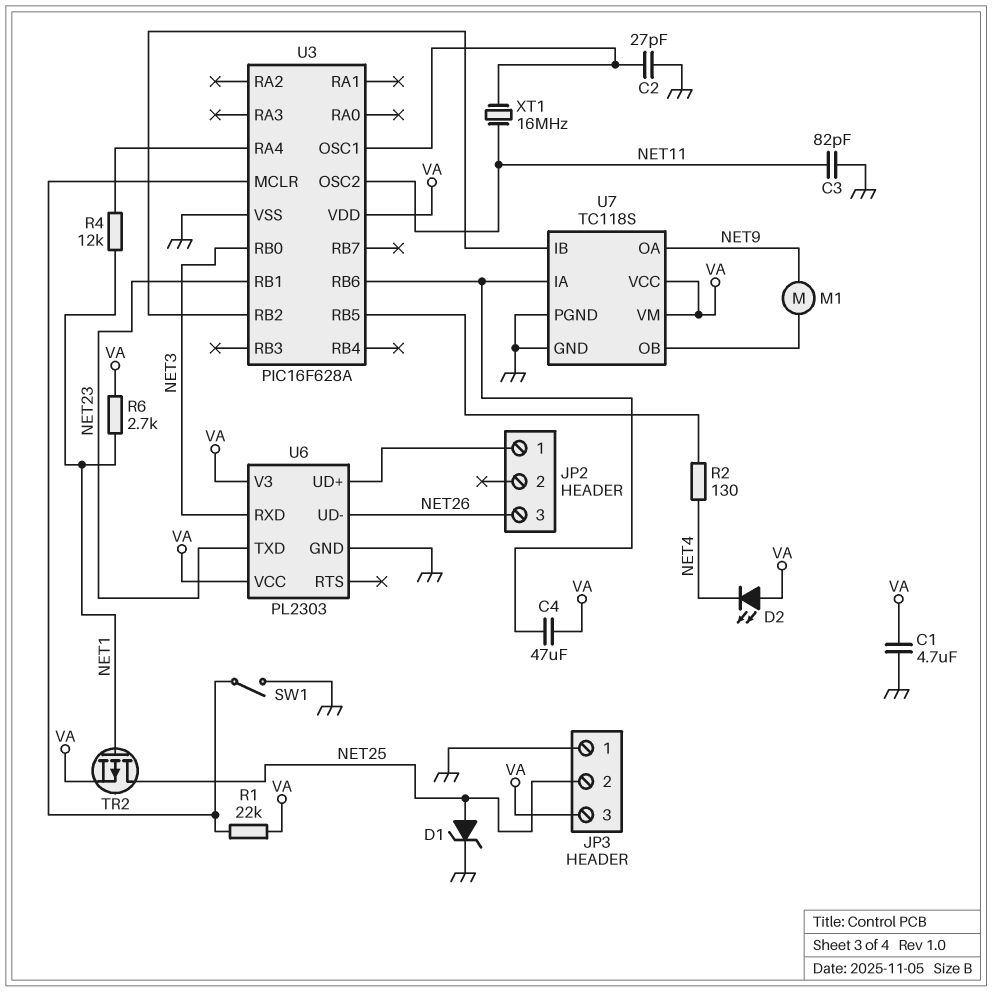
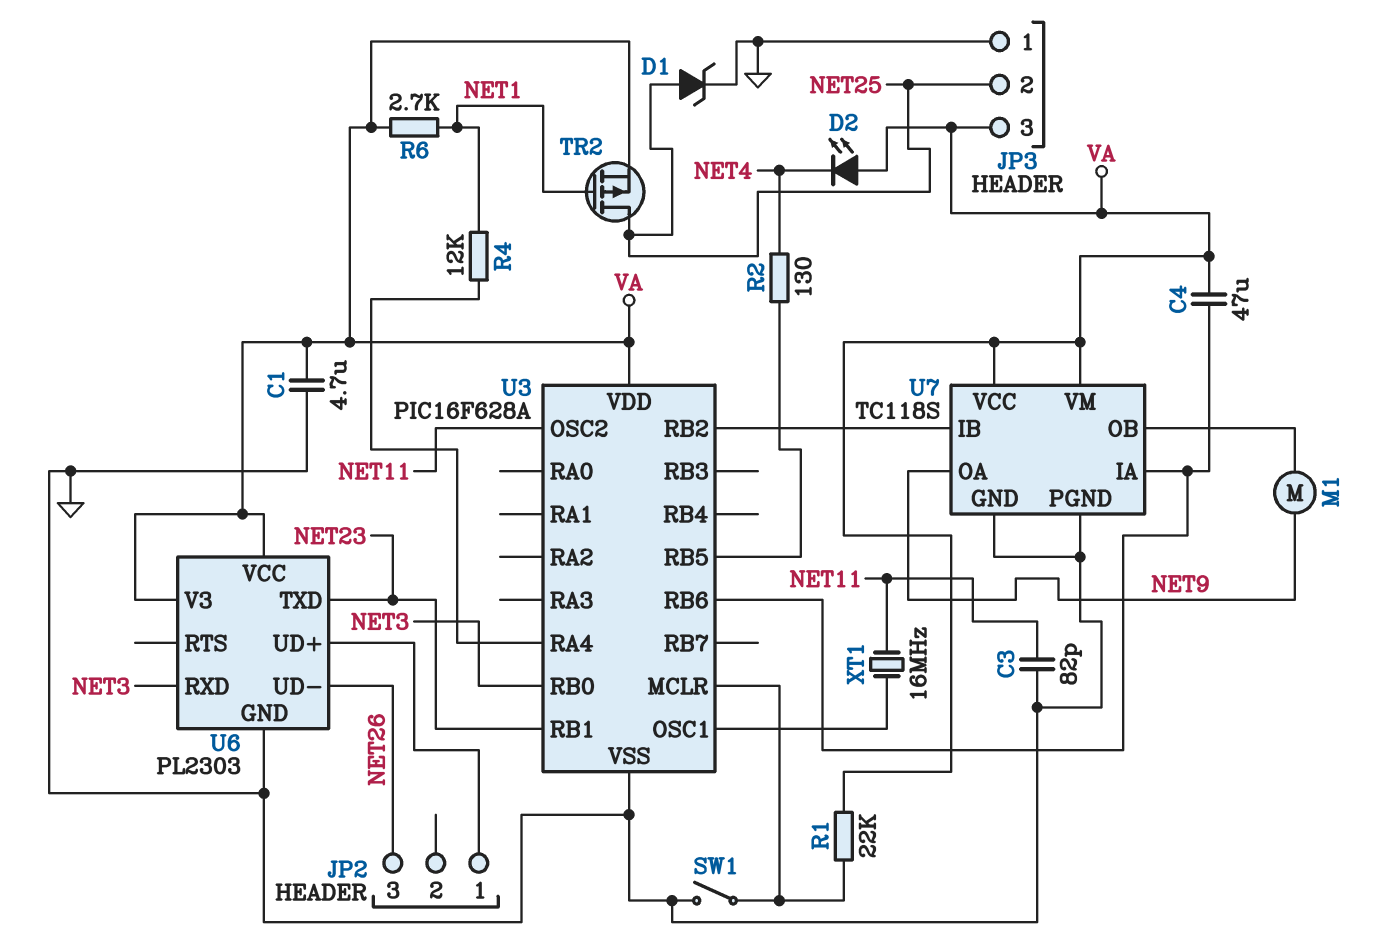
C2: 27pF (GND, U3/OSC1) -> none

